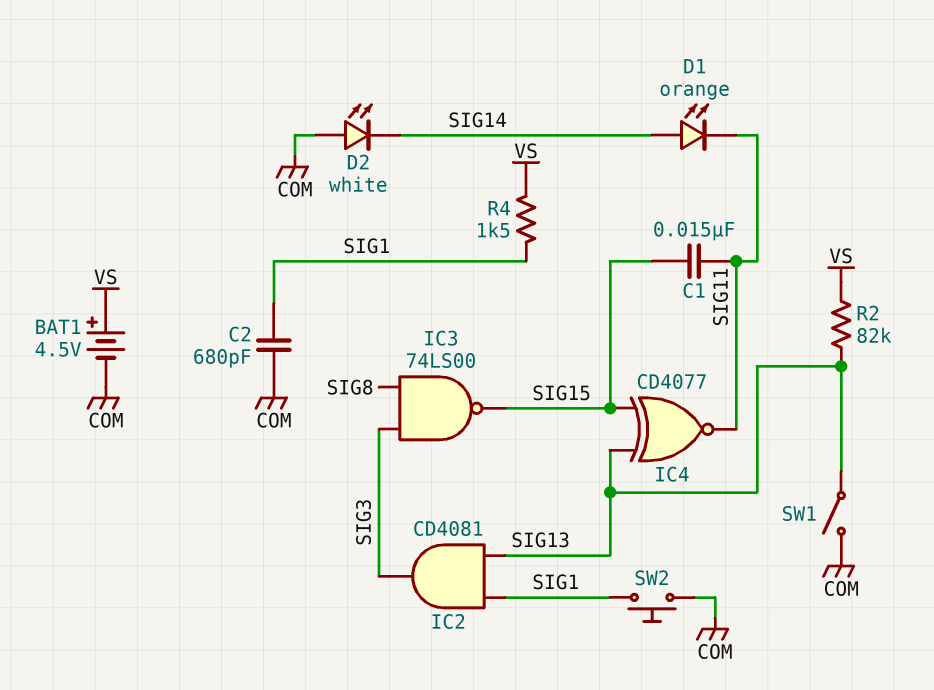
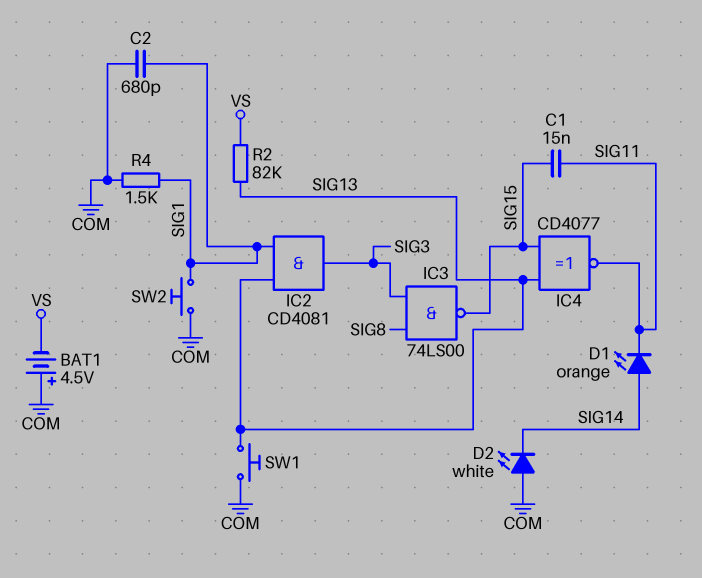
BAT1: 4.5V (plus VS, minus COM) -> 4.5V (plus COM, minus VS)
R4: 1.5k (SIG1, VS) -> 1.5k (COM, SIG1)
SW1: switch (COM, SIG13) -> button (COM, SIG13)

